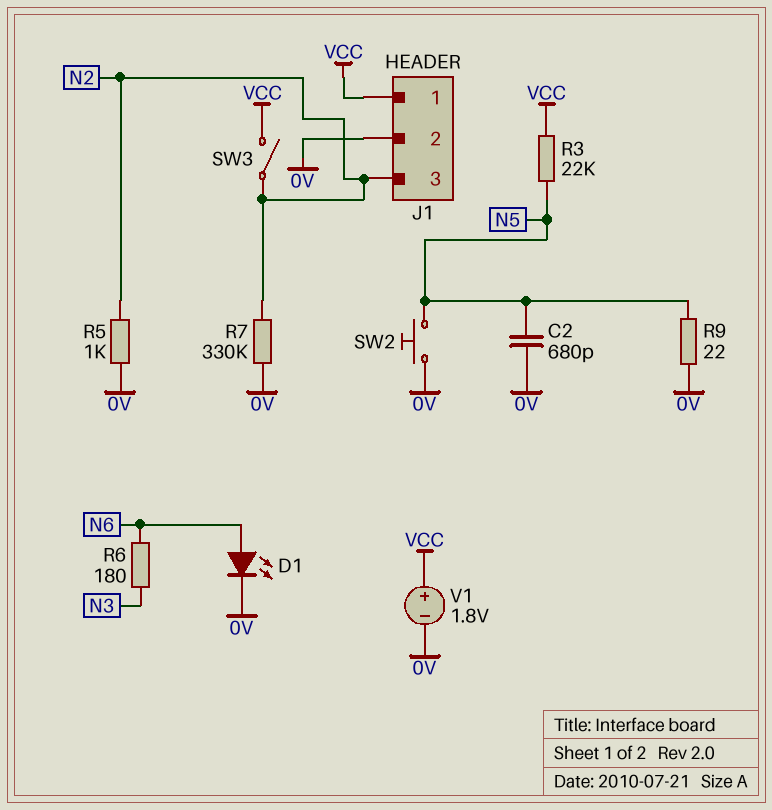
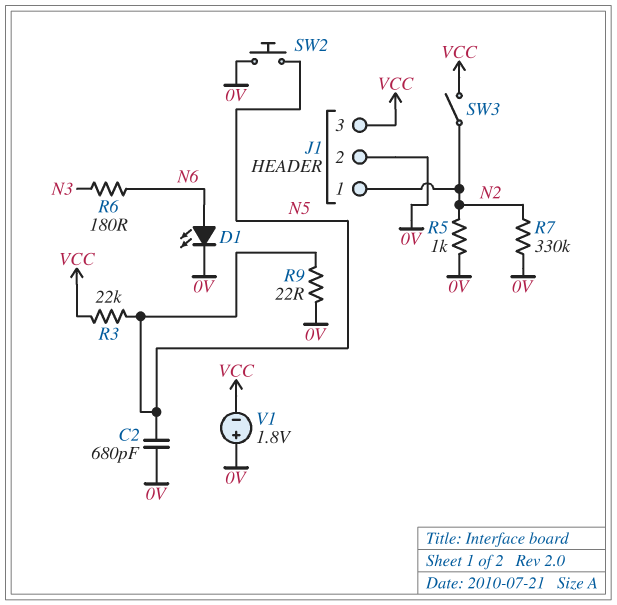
J1 pin 1: VCC -> N2
J1 pin 3: N2 -> VCC
V1: 1.8V (plus VCC, minus 0V) -> 1.8V (plus 0V, minus VCC)

